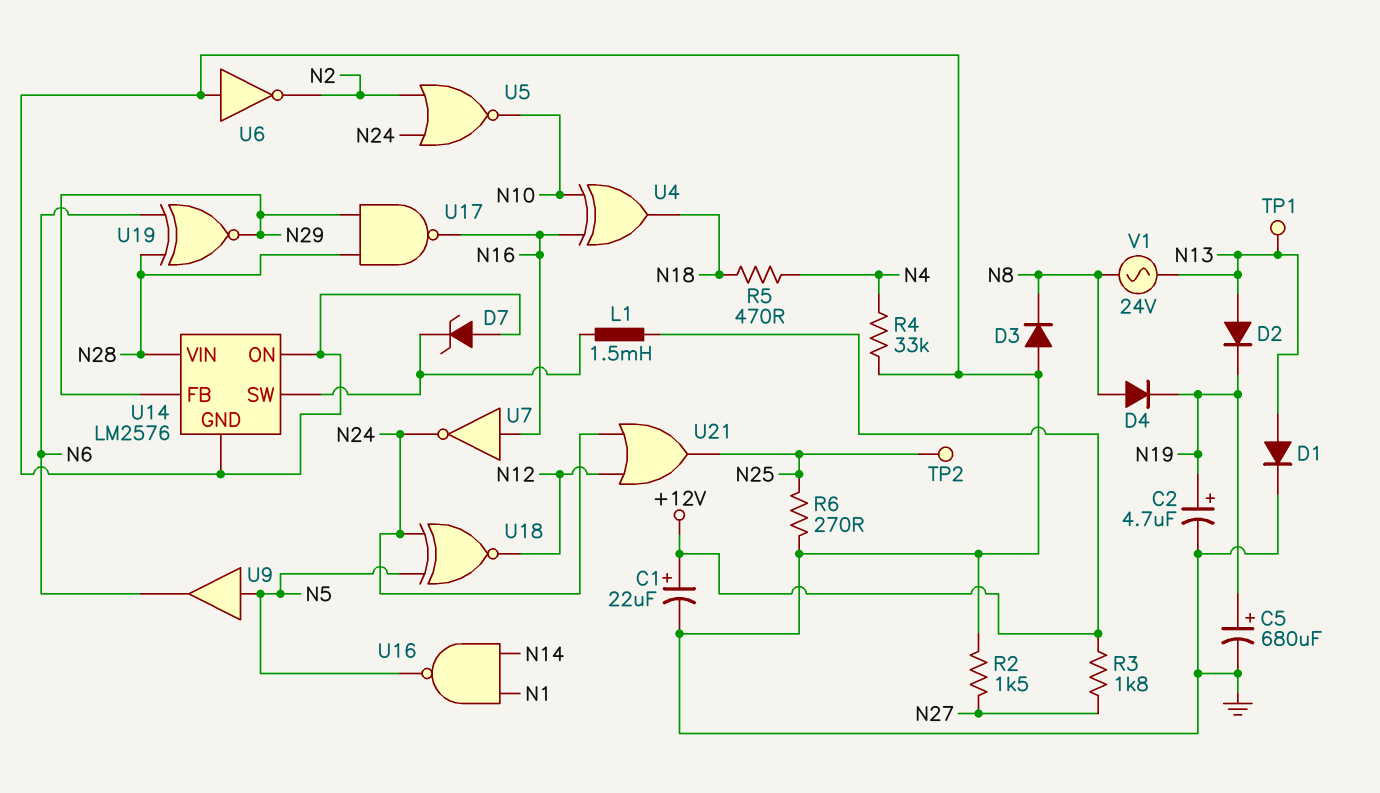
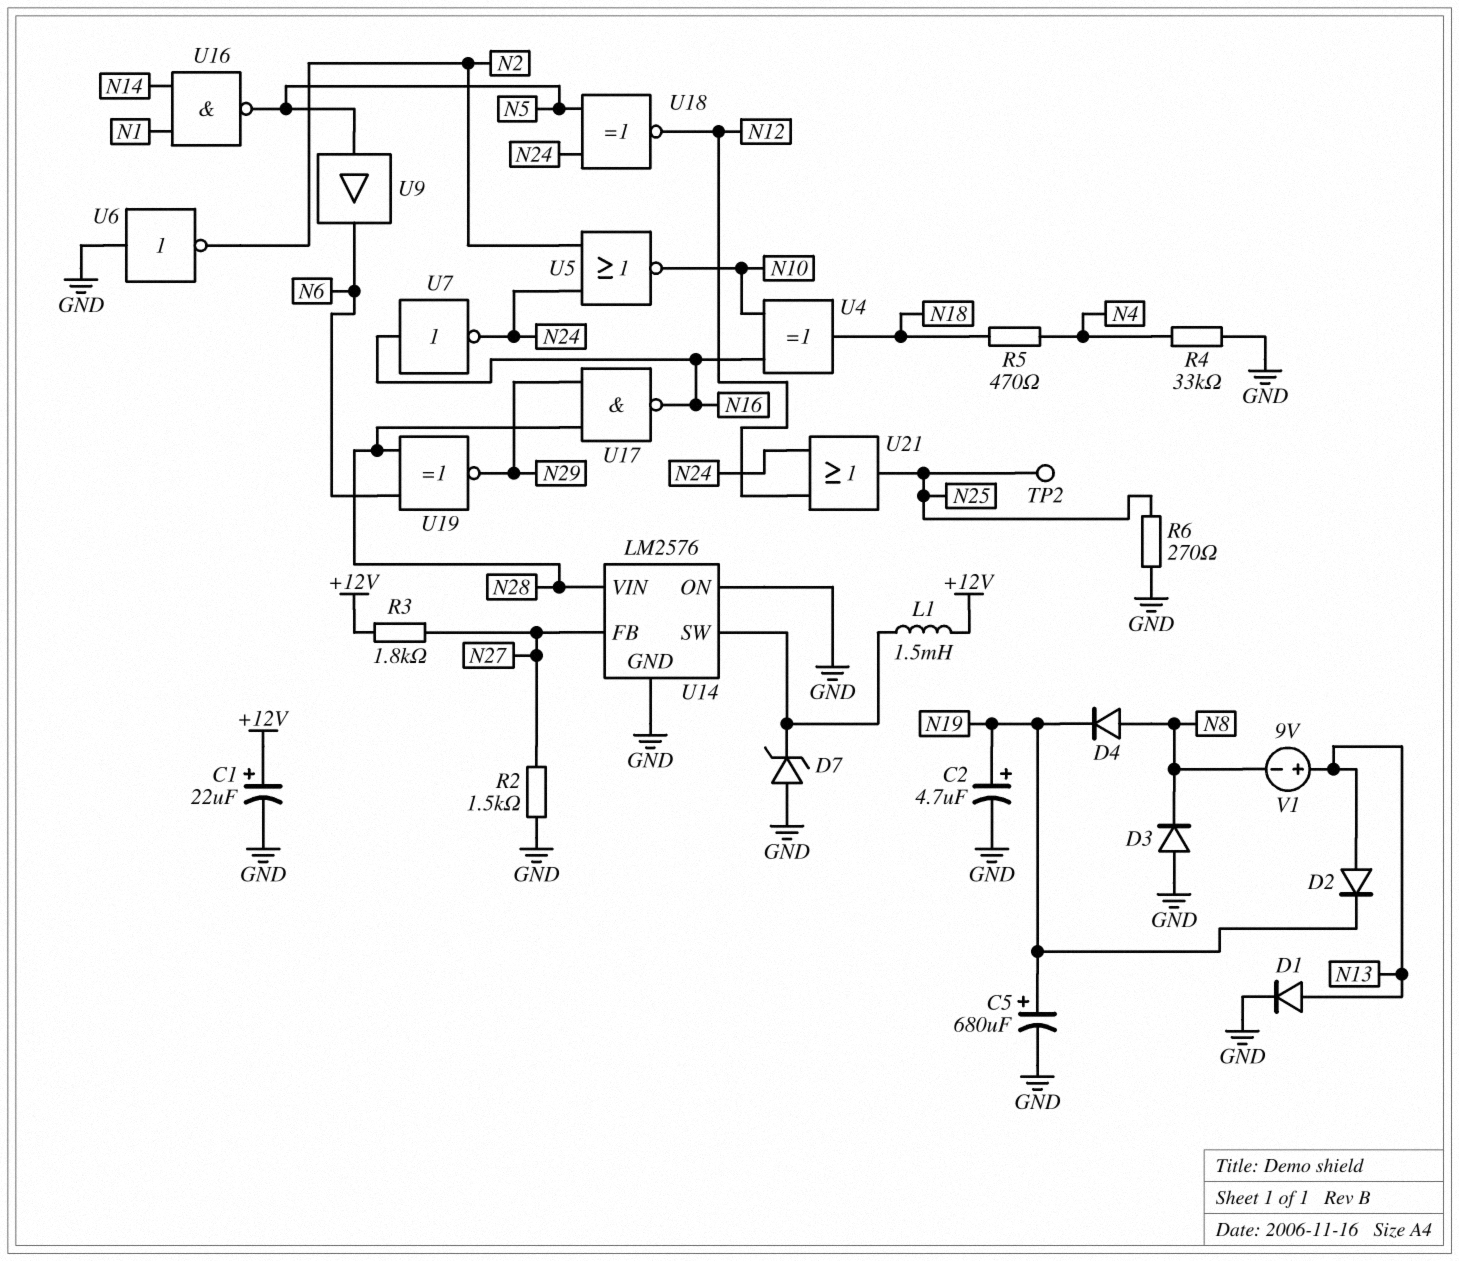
TP1: test point (N13) -> none
U14 pin FB: N29 -> N27
V1: AC 24V (N8, N13) -> 9V (plus N13, minus N8)

